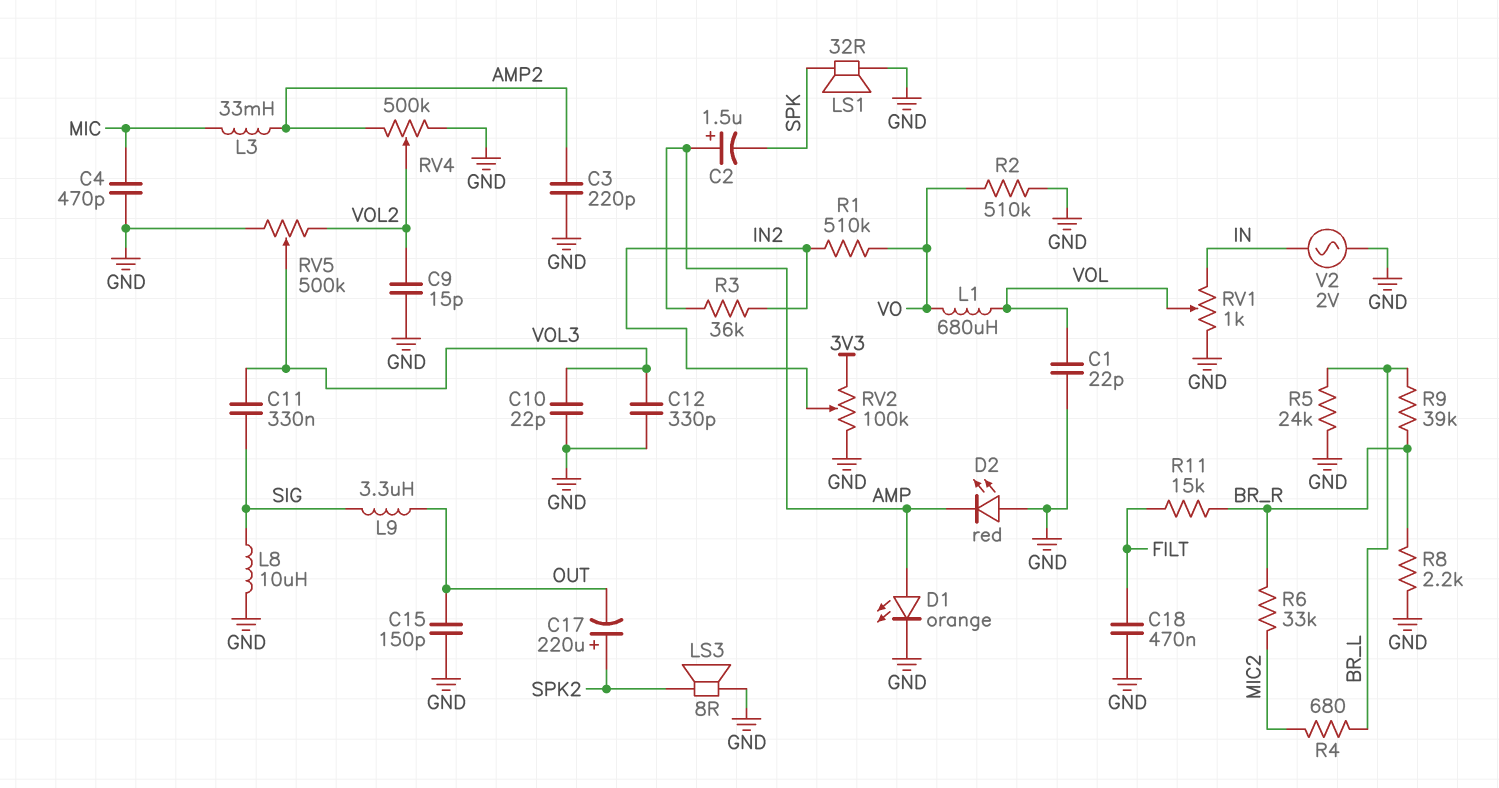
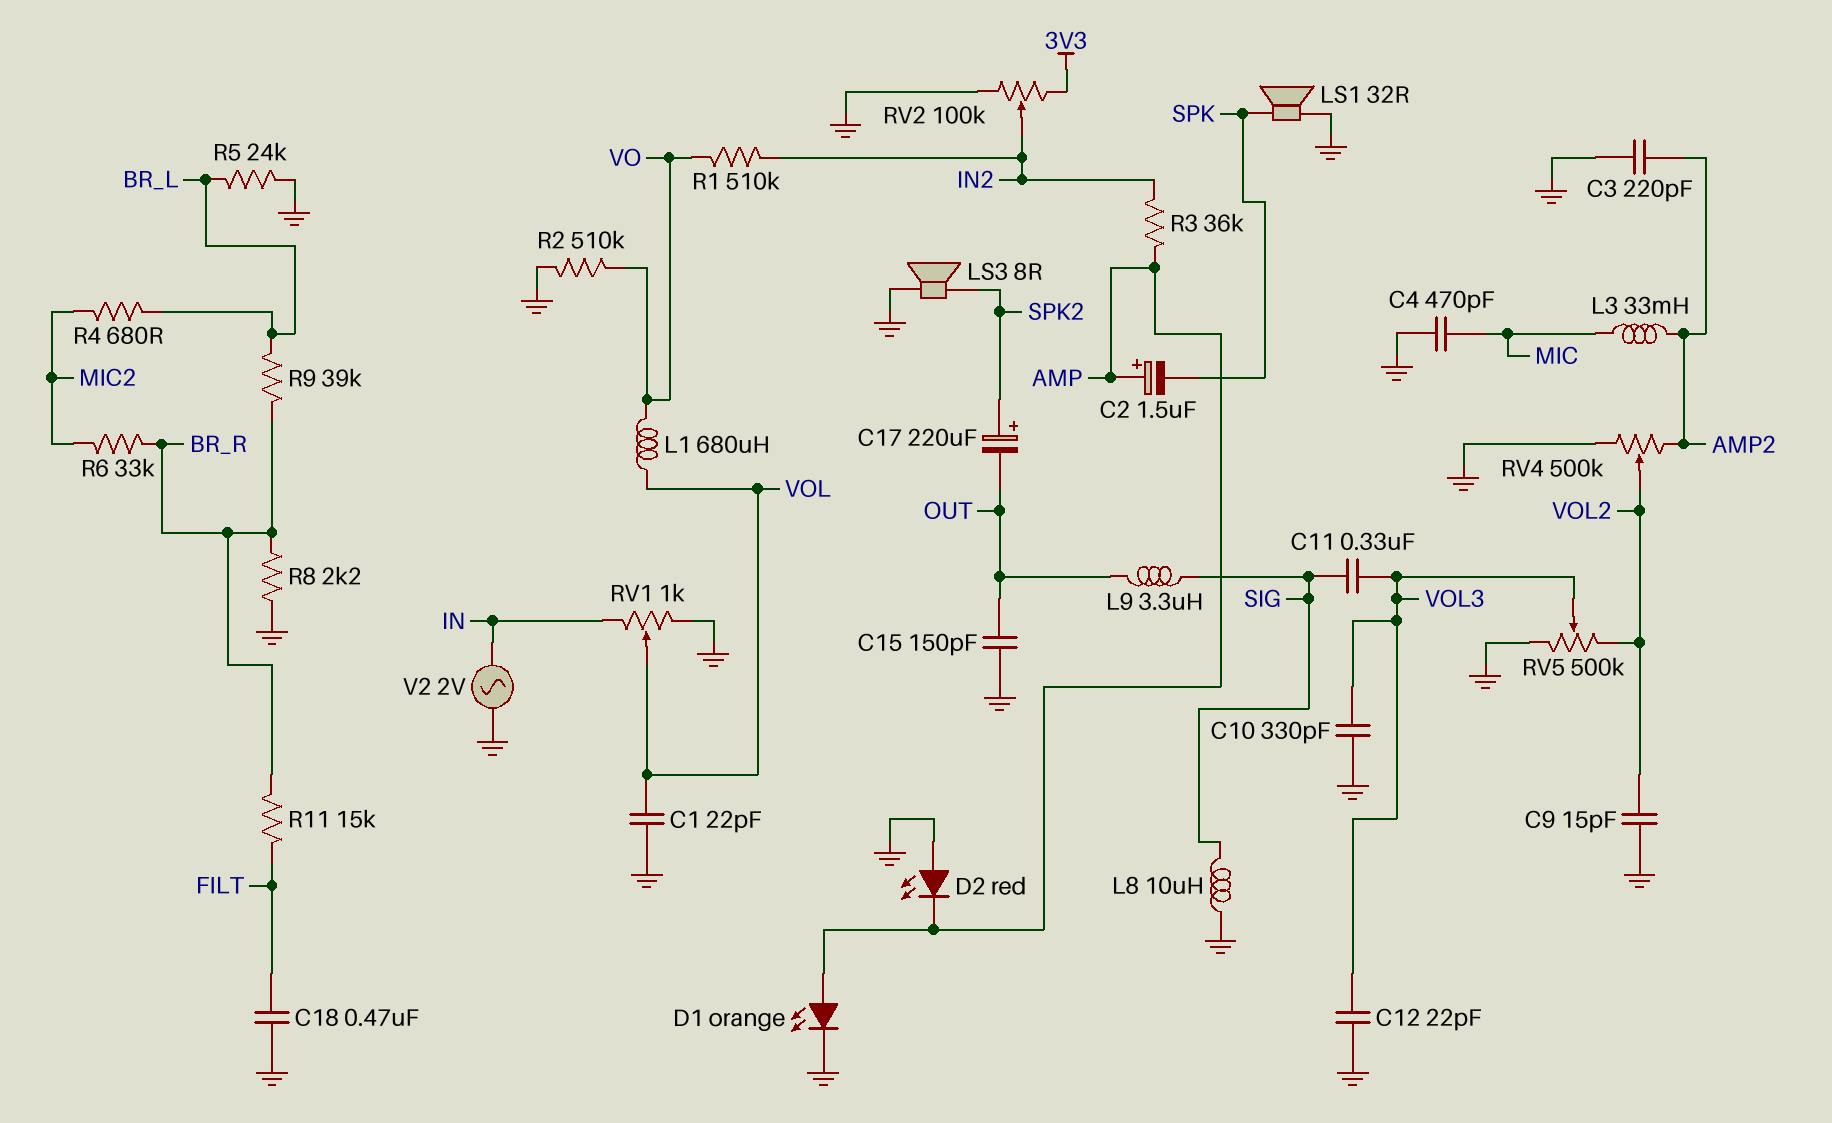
C10: 22pF (GND, VOL3) -> 330pF (GND, VOL3)
C12: 330pF (GND, VOL3) -> 22pF (GND, VOL3)

